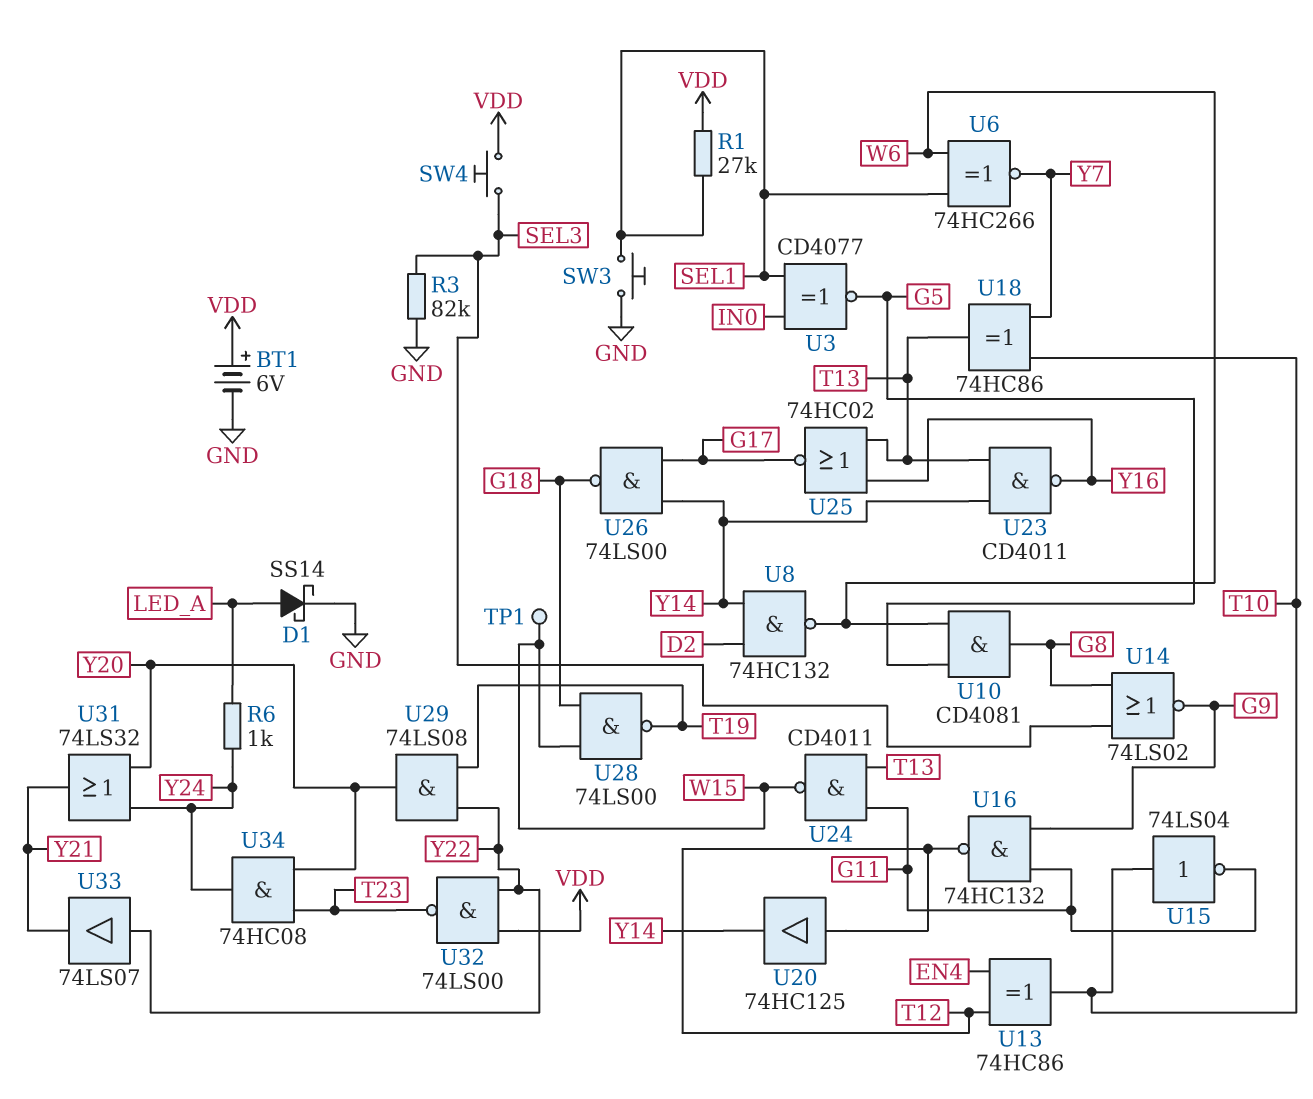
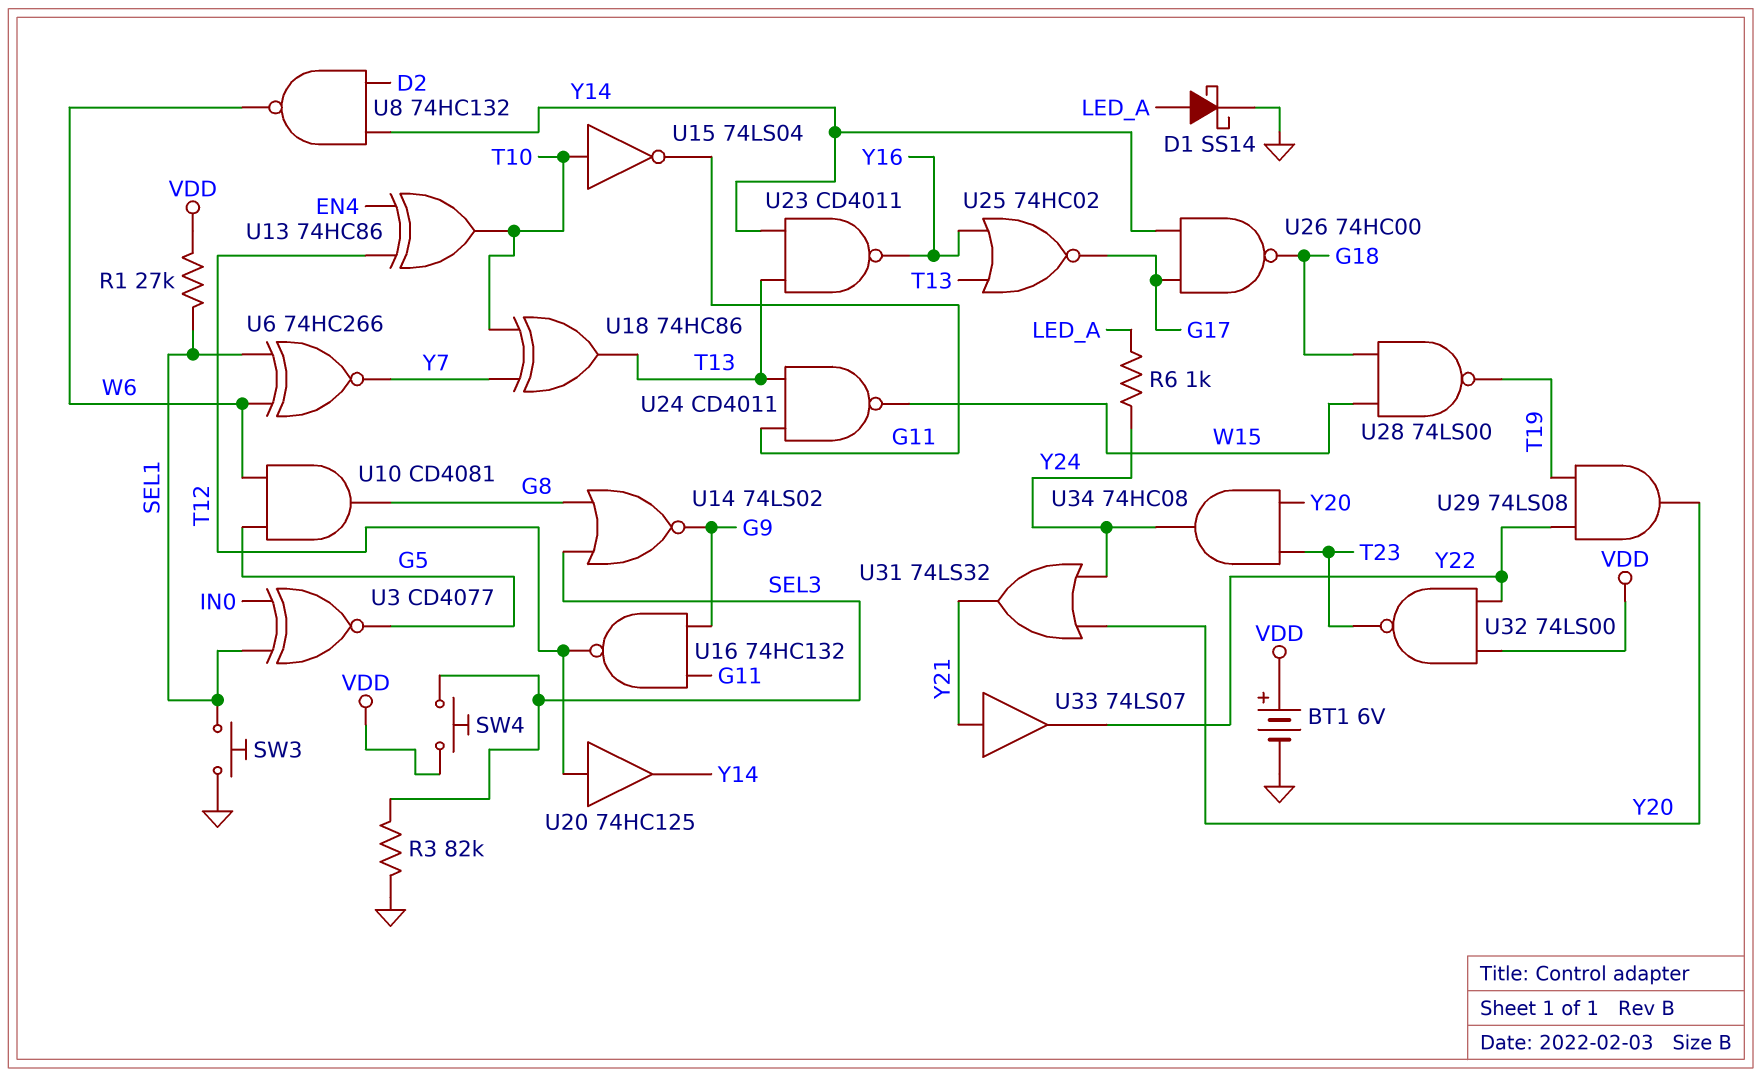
TP1: test point (W15) -> none
U26: NAND 74LS00 (in G17, in Y14, out G18) -> NAND 74HC00 (in G17, in Y14, out G18)
U33: buffer 74LS07 (in Y22, out Y21) -> buffer 74LS07 (in Y21, out Y22)

